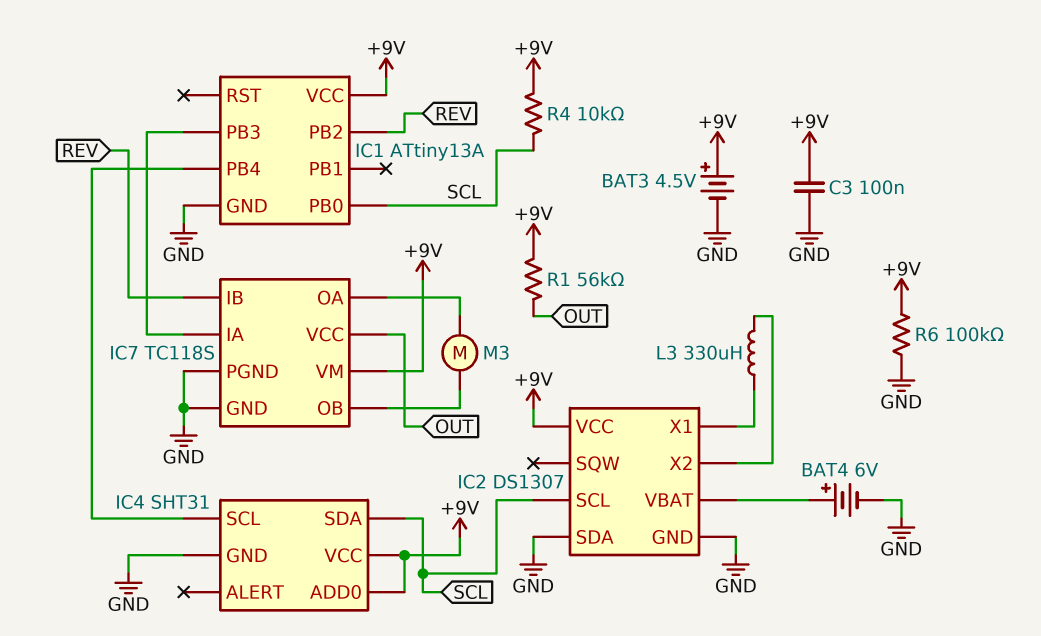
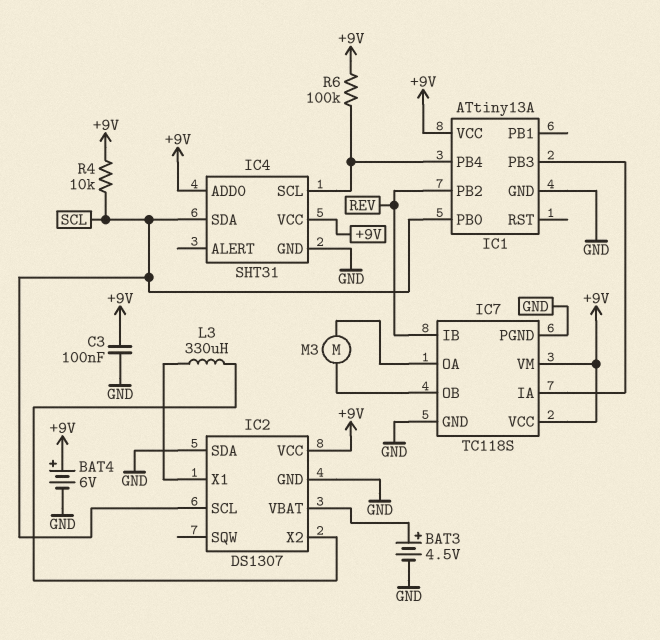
BAT3: 4.5V (plus +9V, minus GND) -> 4.5V (plus IC2/VBAT, minus GND)
BAT4: 6V (plus IC2/VBAT, minus GND) -> 6V (plus +9V, minus GND)
IC7 pin VCC: OUT -> +9V
R1: 56k (+9V, OUT) -> none
R6: 100k (+9V, GND) -> 100k (+9V, IC1/PB4)

